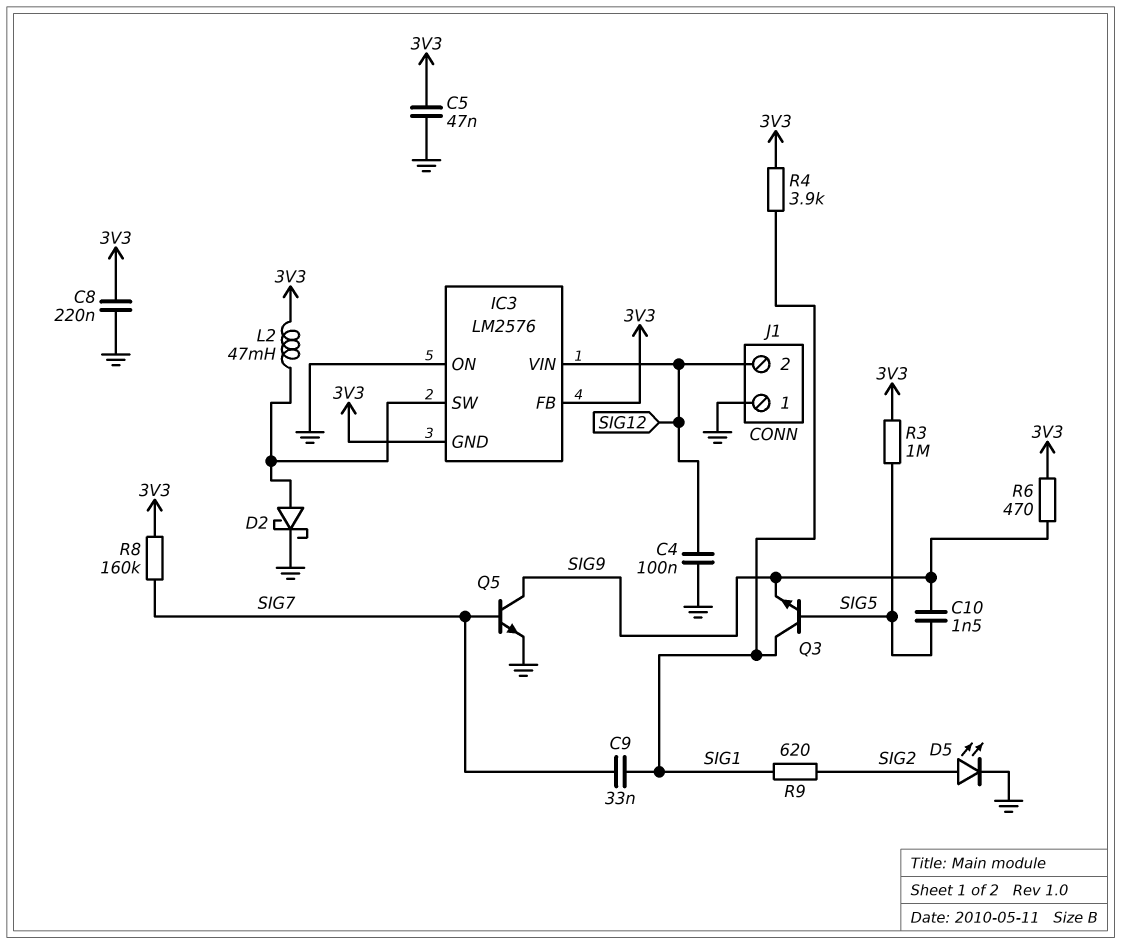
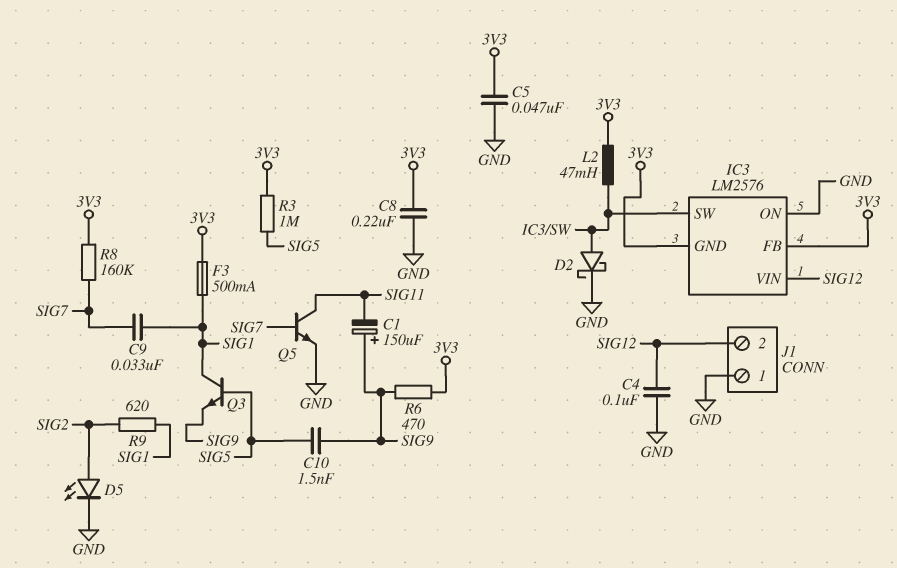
C1: none -> 150uF (plus SIG9, minus SIG11)
F3: none -> 500mA (3V3, SIG1)
Q5: NPN (B SIG7, C SIG9, E GND) -> NPN (B SIG7, C SIG11, E GND)
R4: 3.9k (3V3, SIG1) -> none

